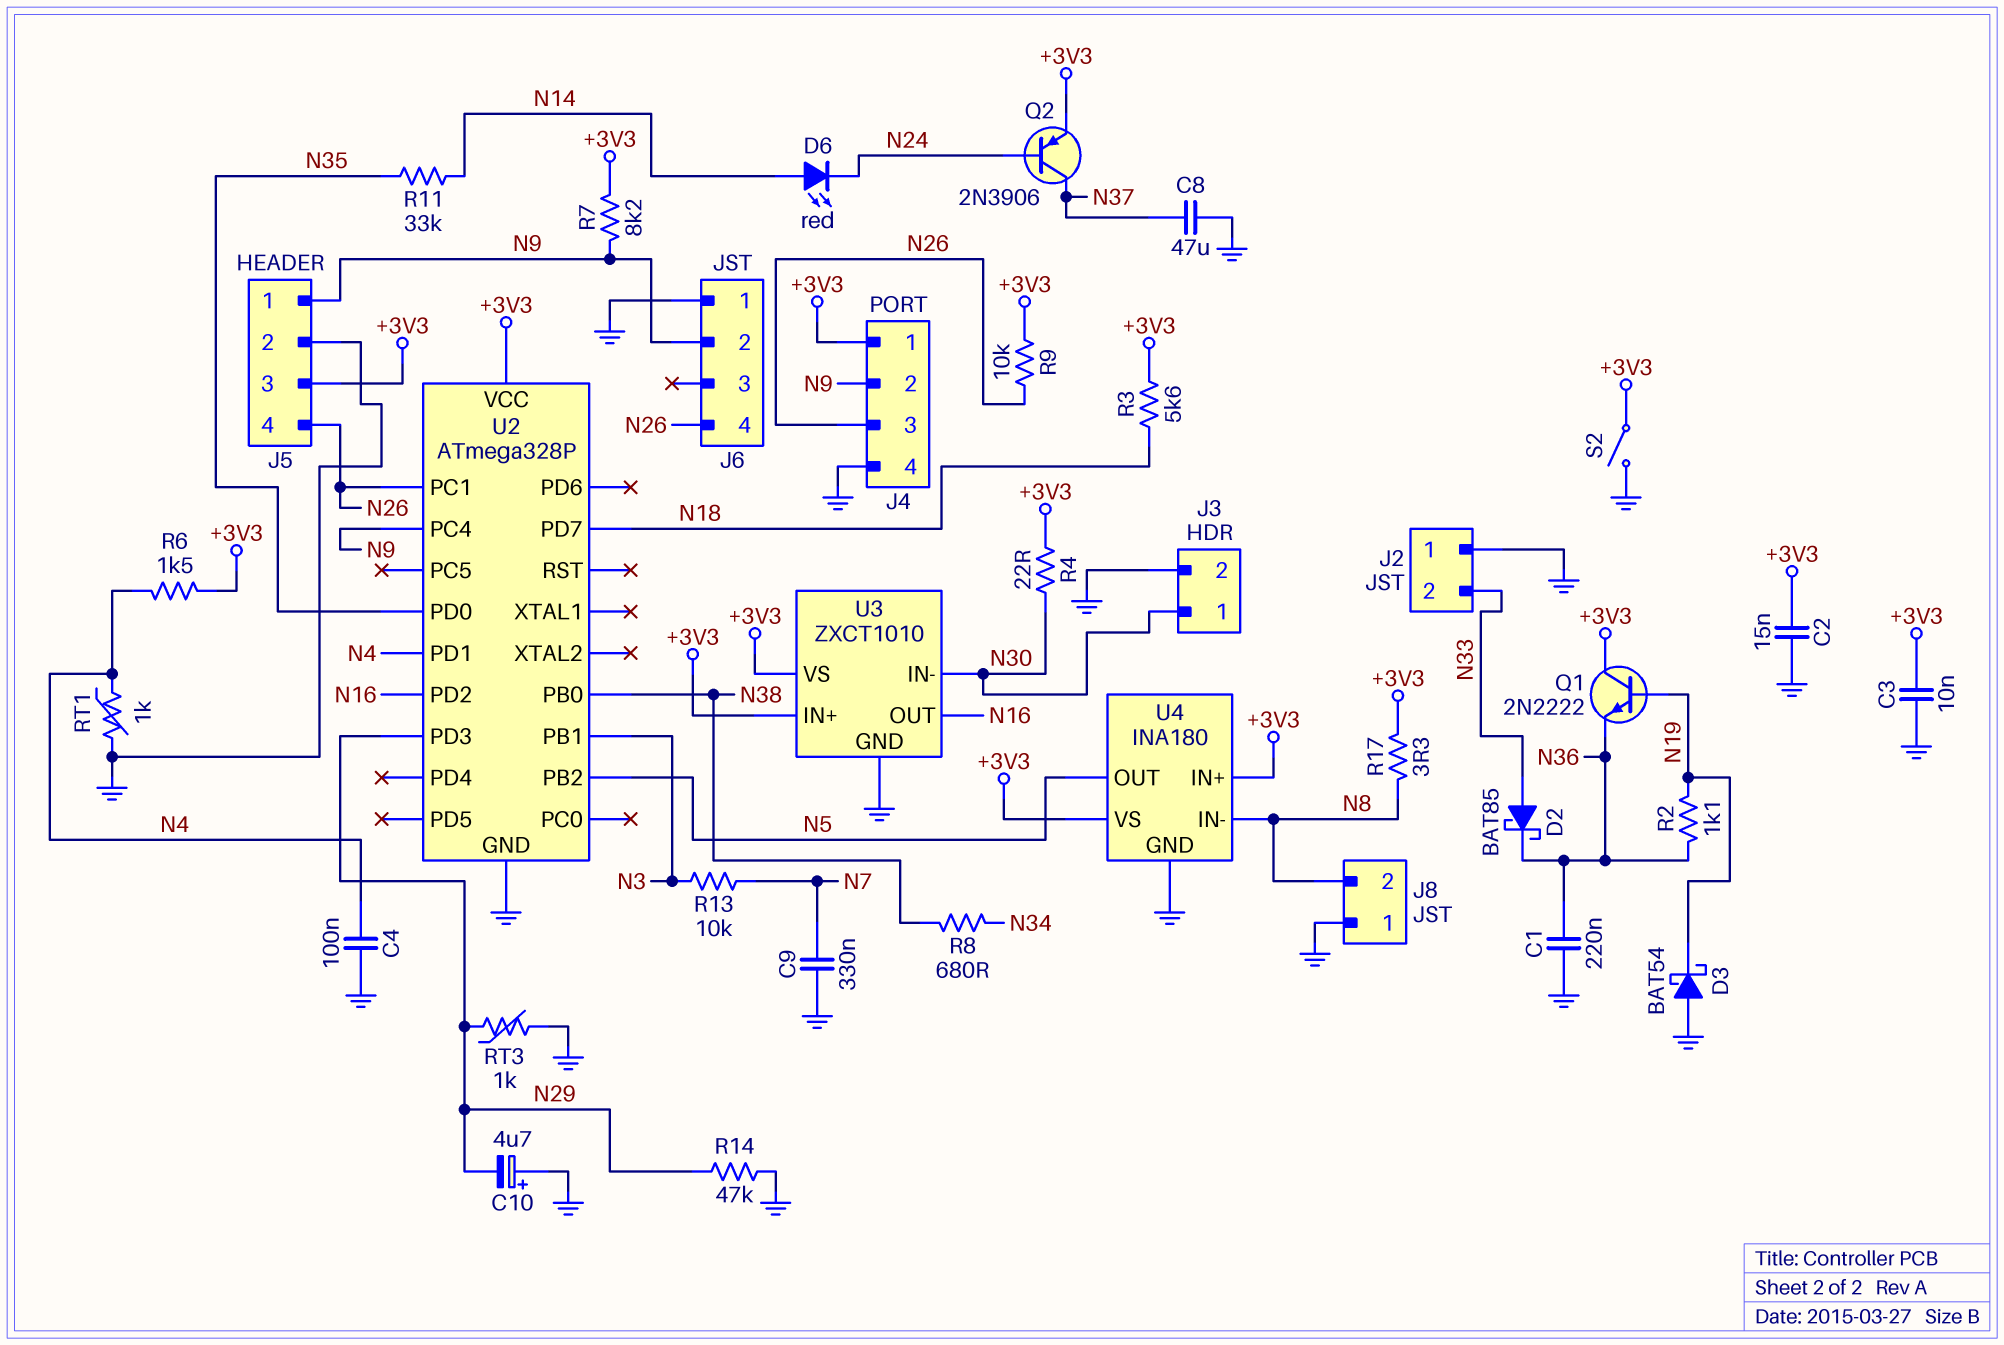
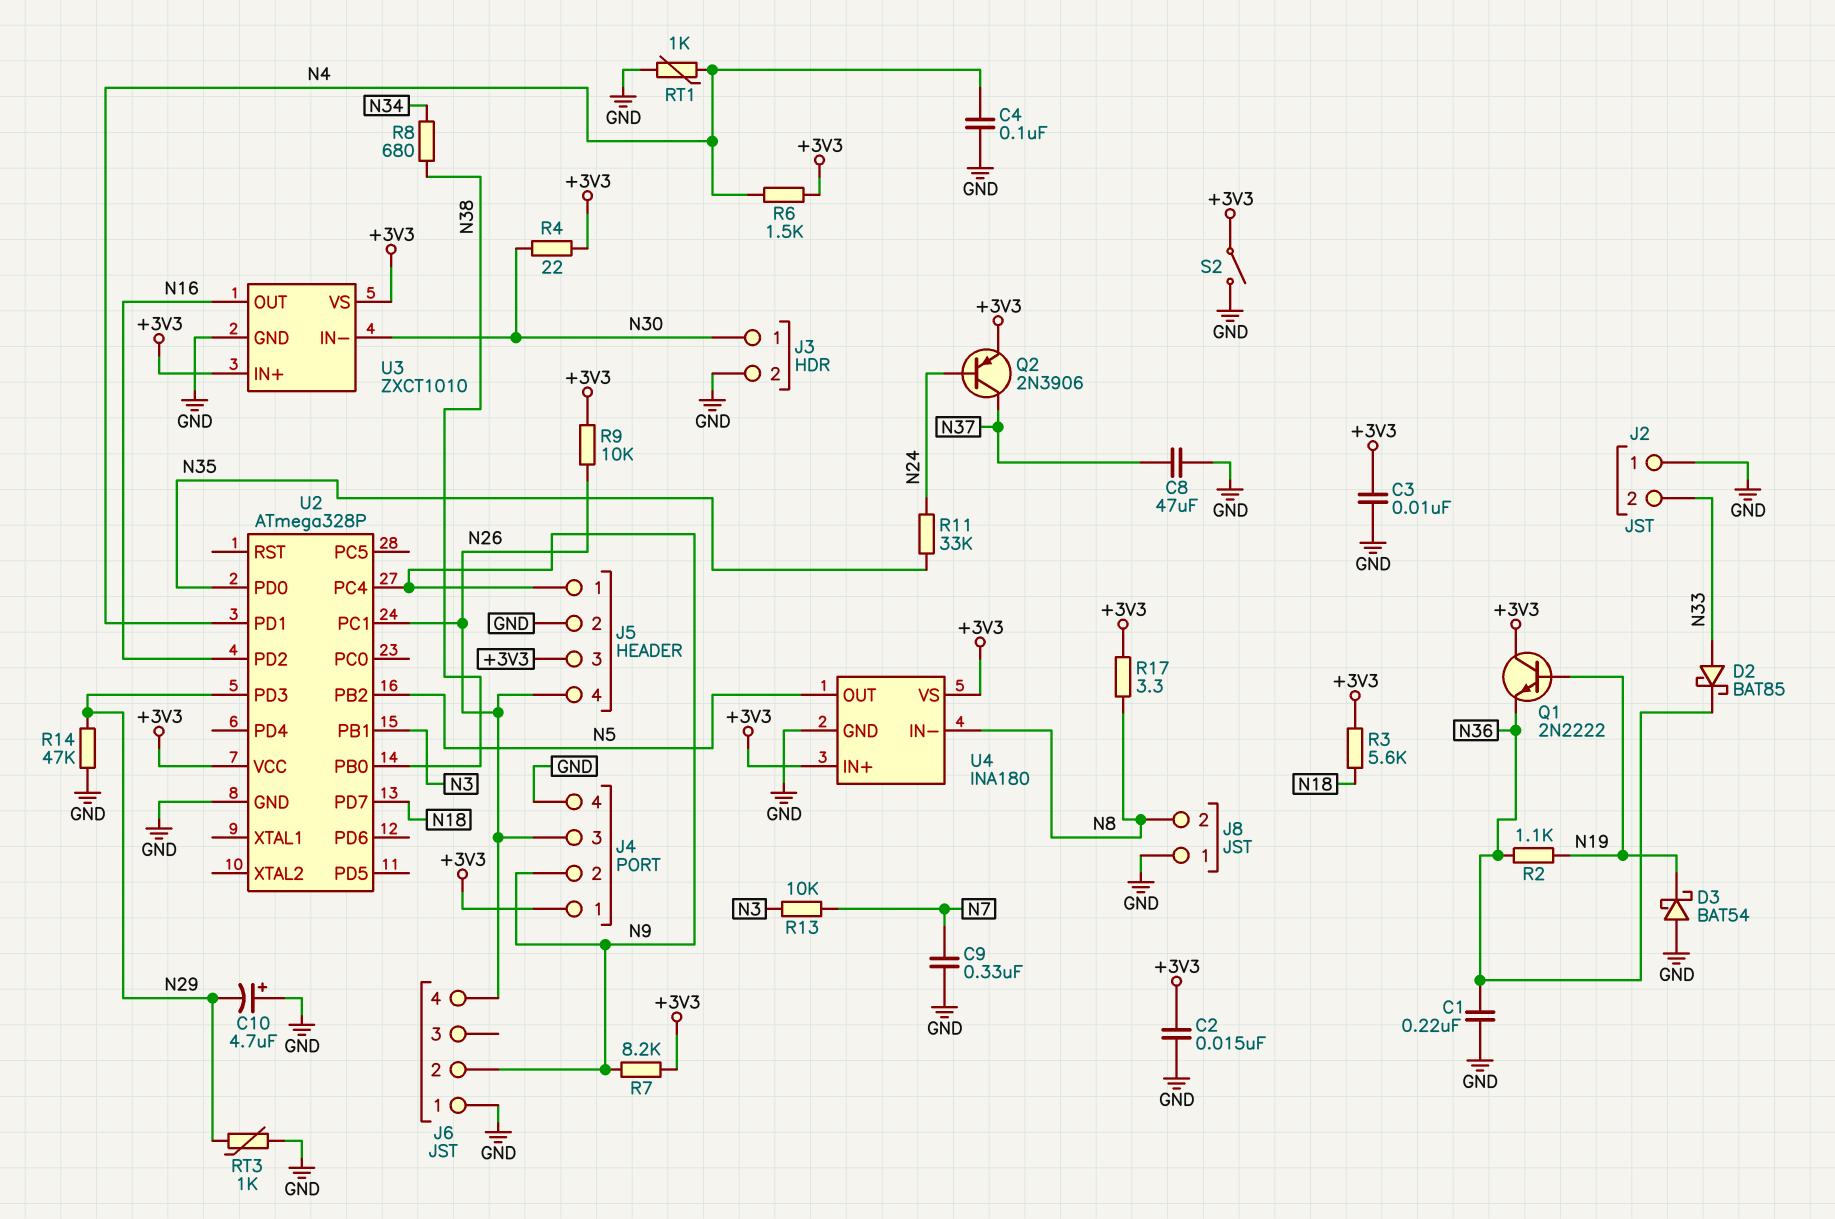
D6: LED red (A N14, K N24) -> none
R11: 33k (N14, N35) -> 33k (N24, N35)

